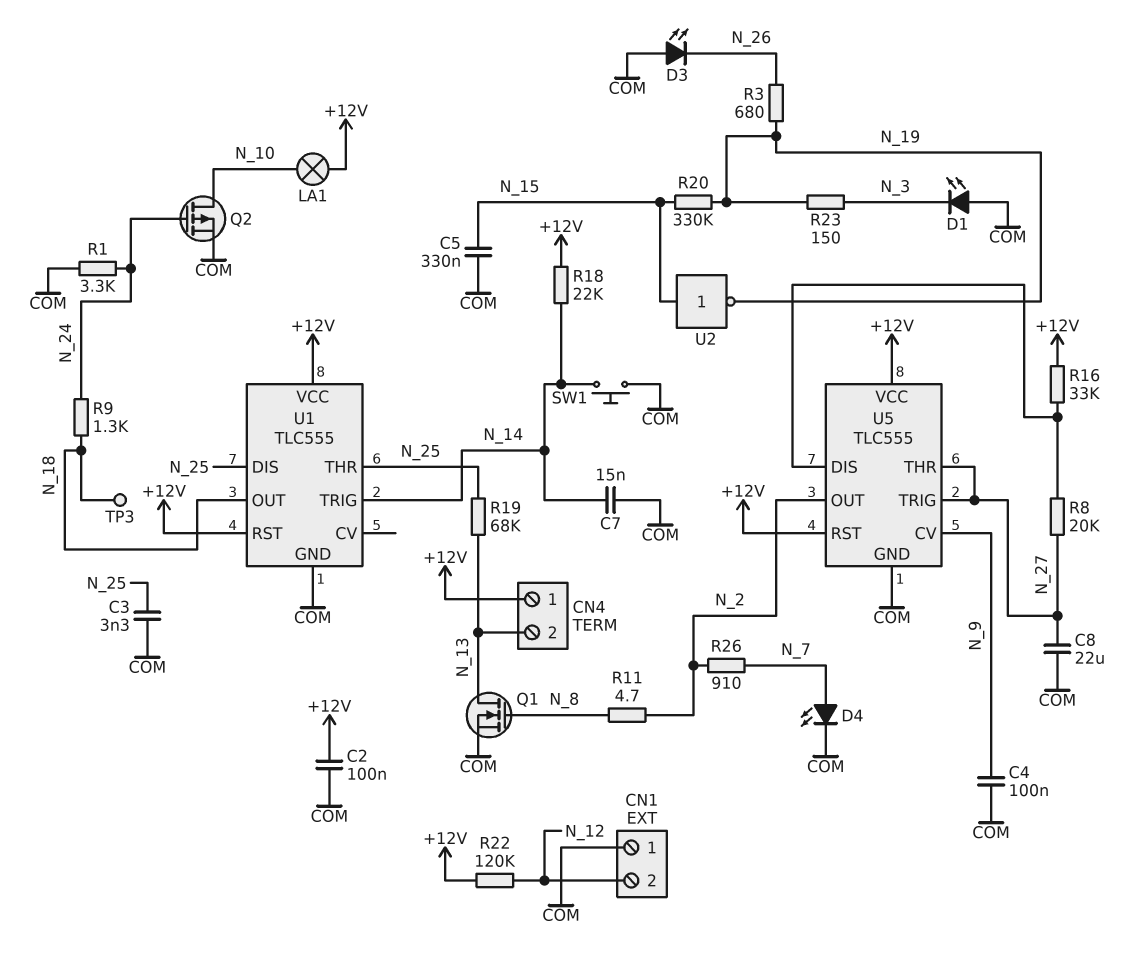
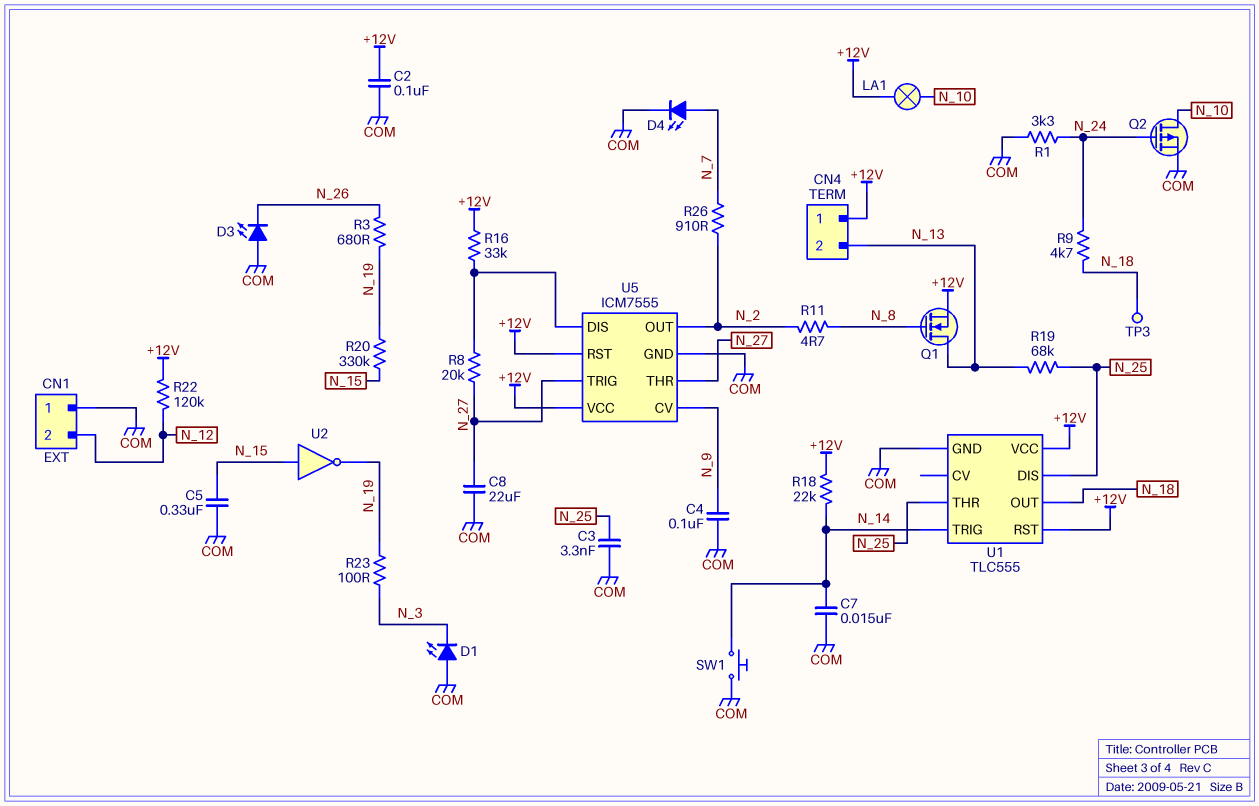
Q1: NMOS (G N_8, D N_13, S COM) -> NMOS (G N_8, D N_13, S +12V)
R9: 1.3k (N_18, N_24) -> 4.7k (N_18, N_24)
R23: 150 (N_3, N_19) -> 100 (N_3, N_19)
U5: TLC555 -> ICM7555

